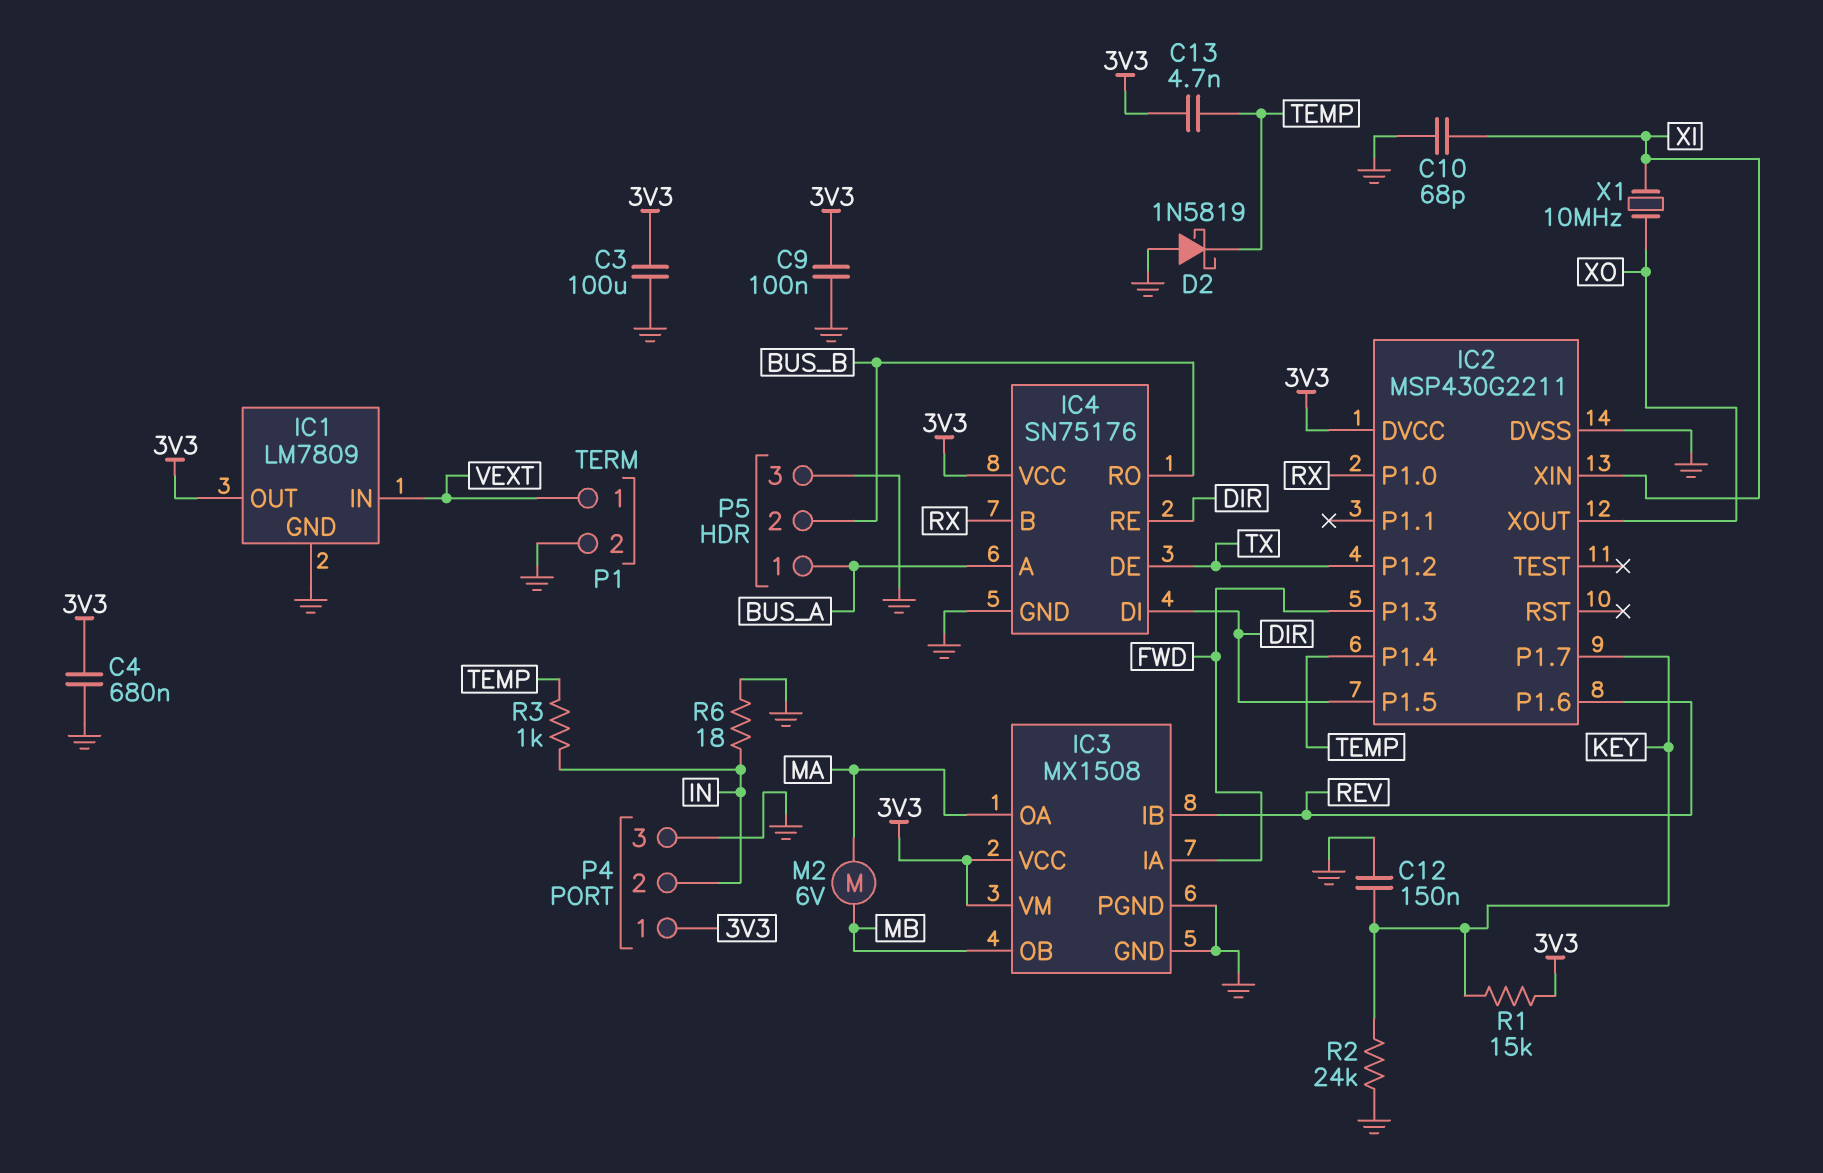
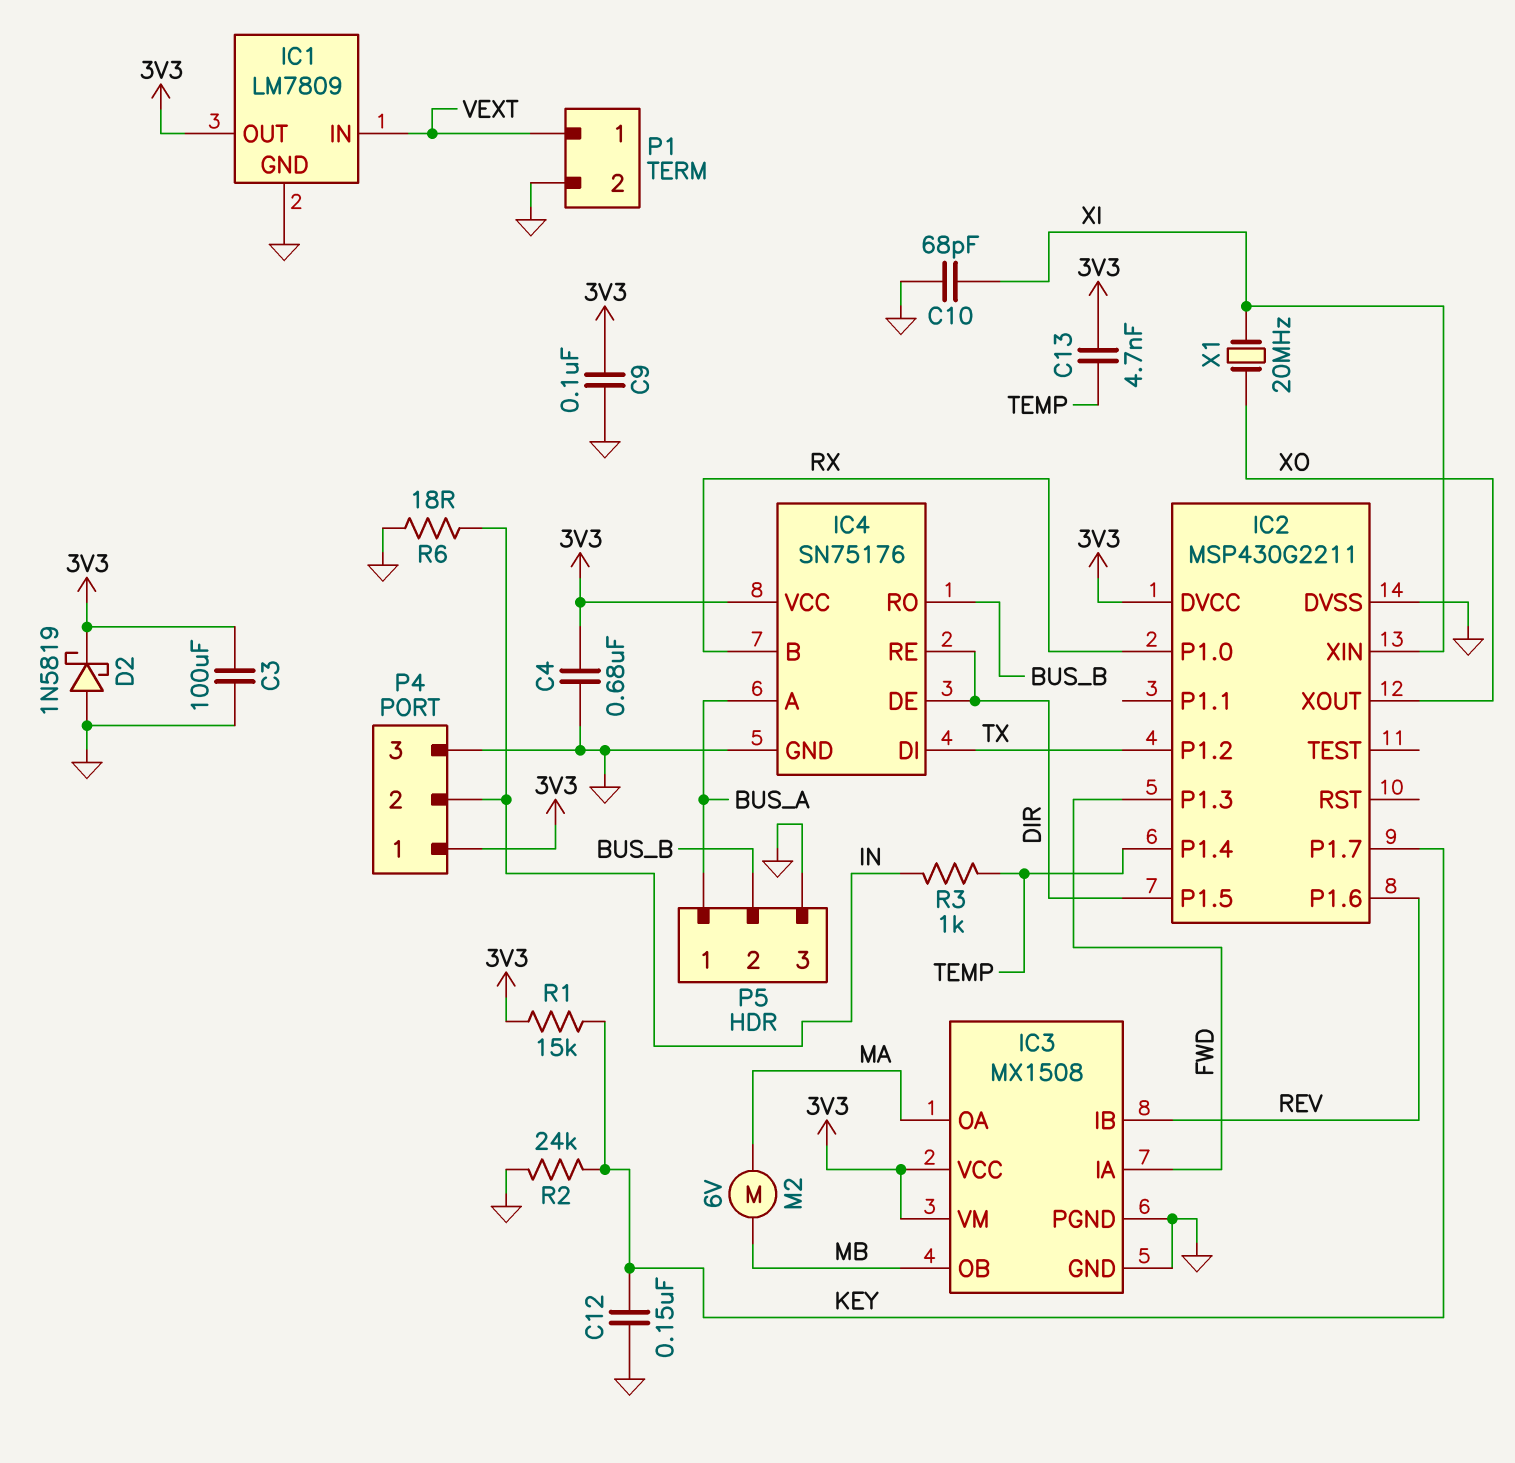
D2: schottky 1N5819 (A GND, K TEMP) -> schottky 1N5819 (A GND, K 3V3)
IC4 pin DE: TX -> DIR
IC4 pin DI: DIR -> TX
X1: 10MHz (XI, XO) -> 20MHz (XI, XO)

